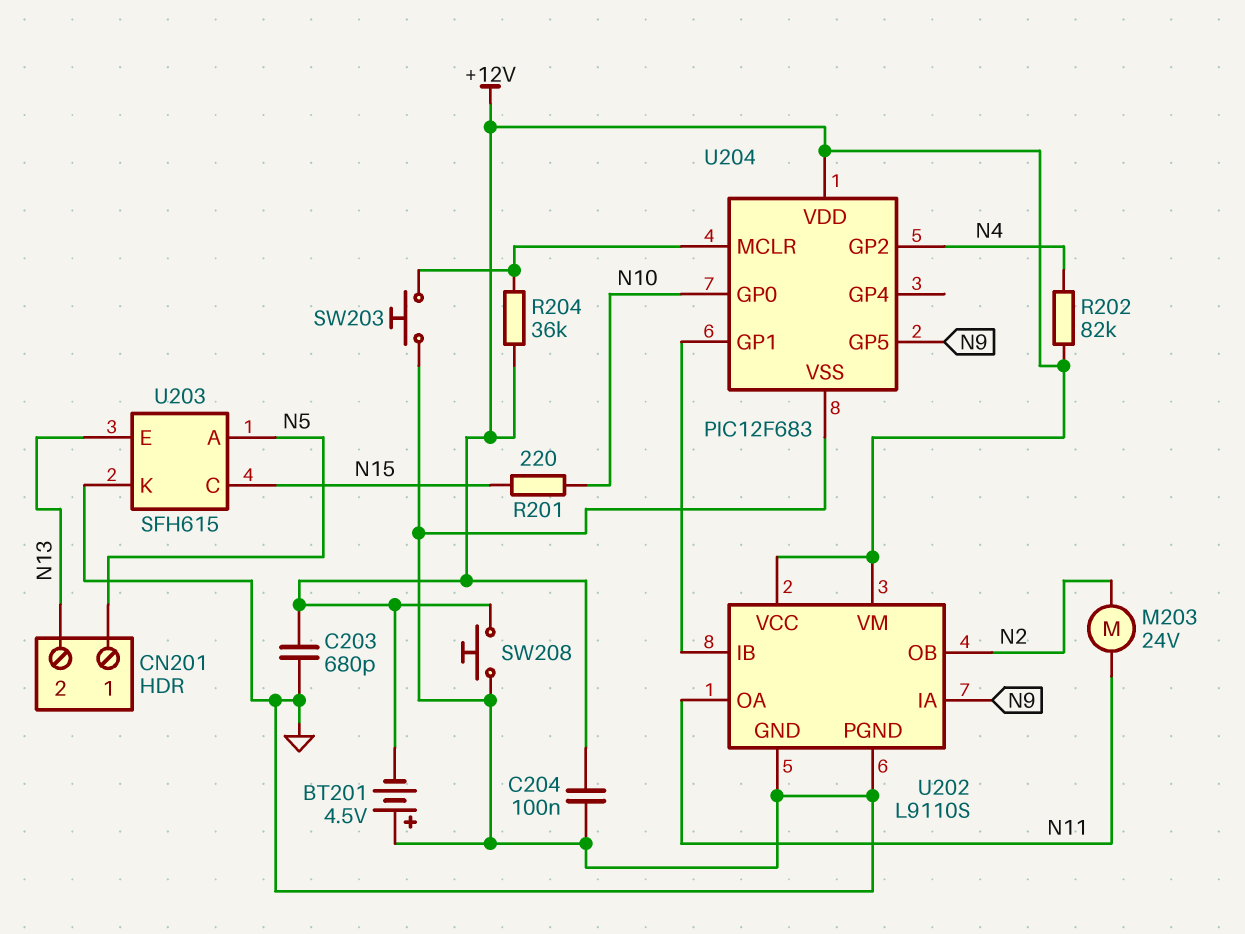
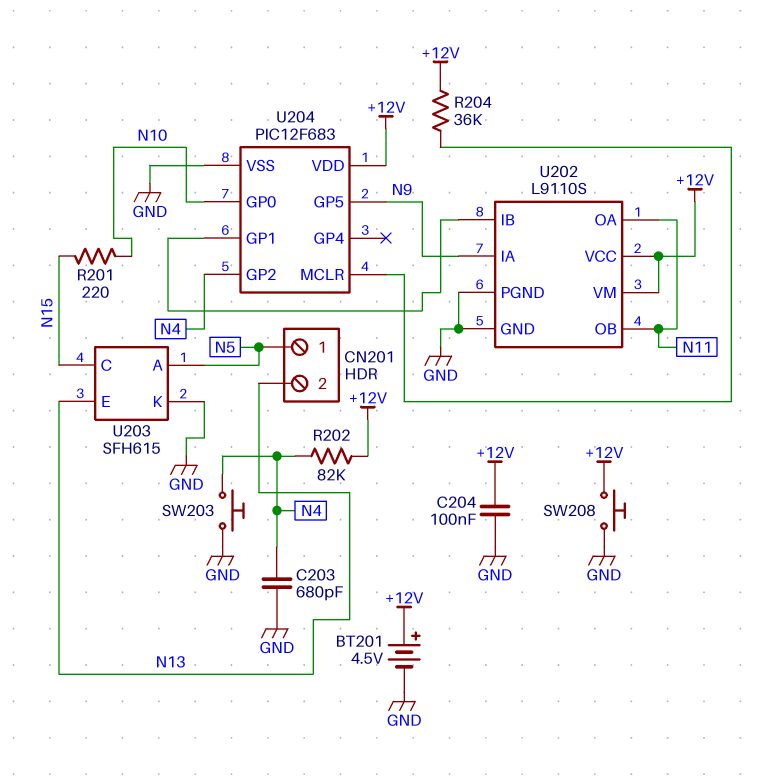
BT201: 4.5V (plus GND, minus +12V) -> 4.5V (plus +12V, minus GND)
C203: 680pF (+12V, GND) -> 680pF (GND, N4)
M203: motor 24V (N2, N11) -> none
SW203: button (GND, U204/MCLR) -> button (GND, N4)
U202 pin OB: N2 -> N11

